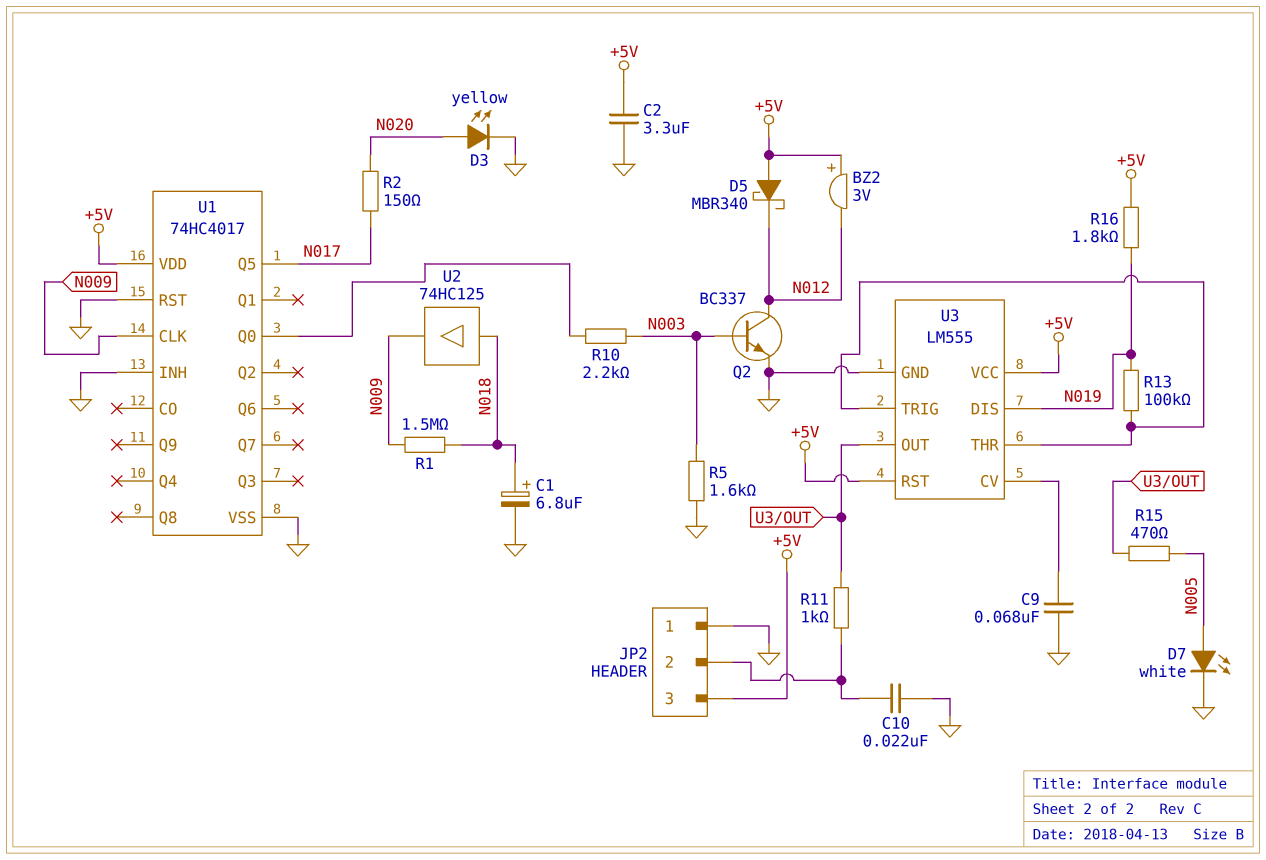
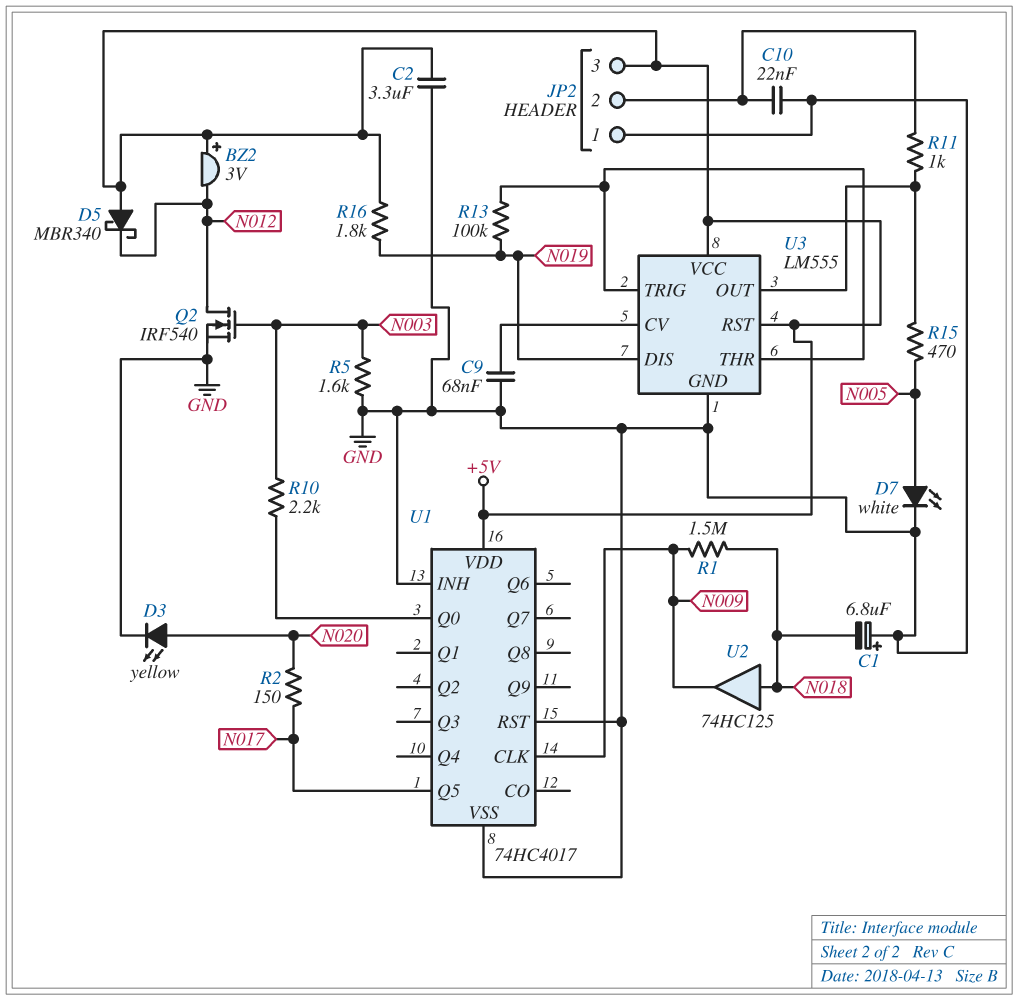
C1: 6.8uF (plus N018, minus GND) -> 6.8uF (plus GND, minus N018)
Q2: NPN BC337 (B N003, C N012, E GND) -> NMOS IRF540 (G N003, D N012, S GND)

